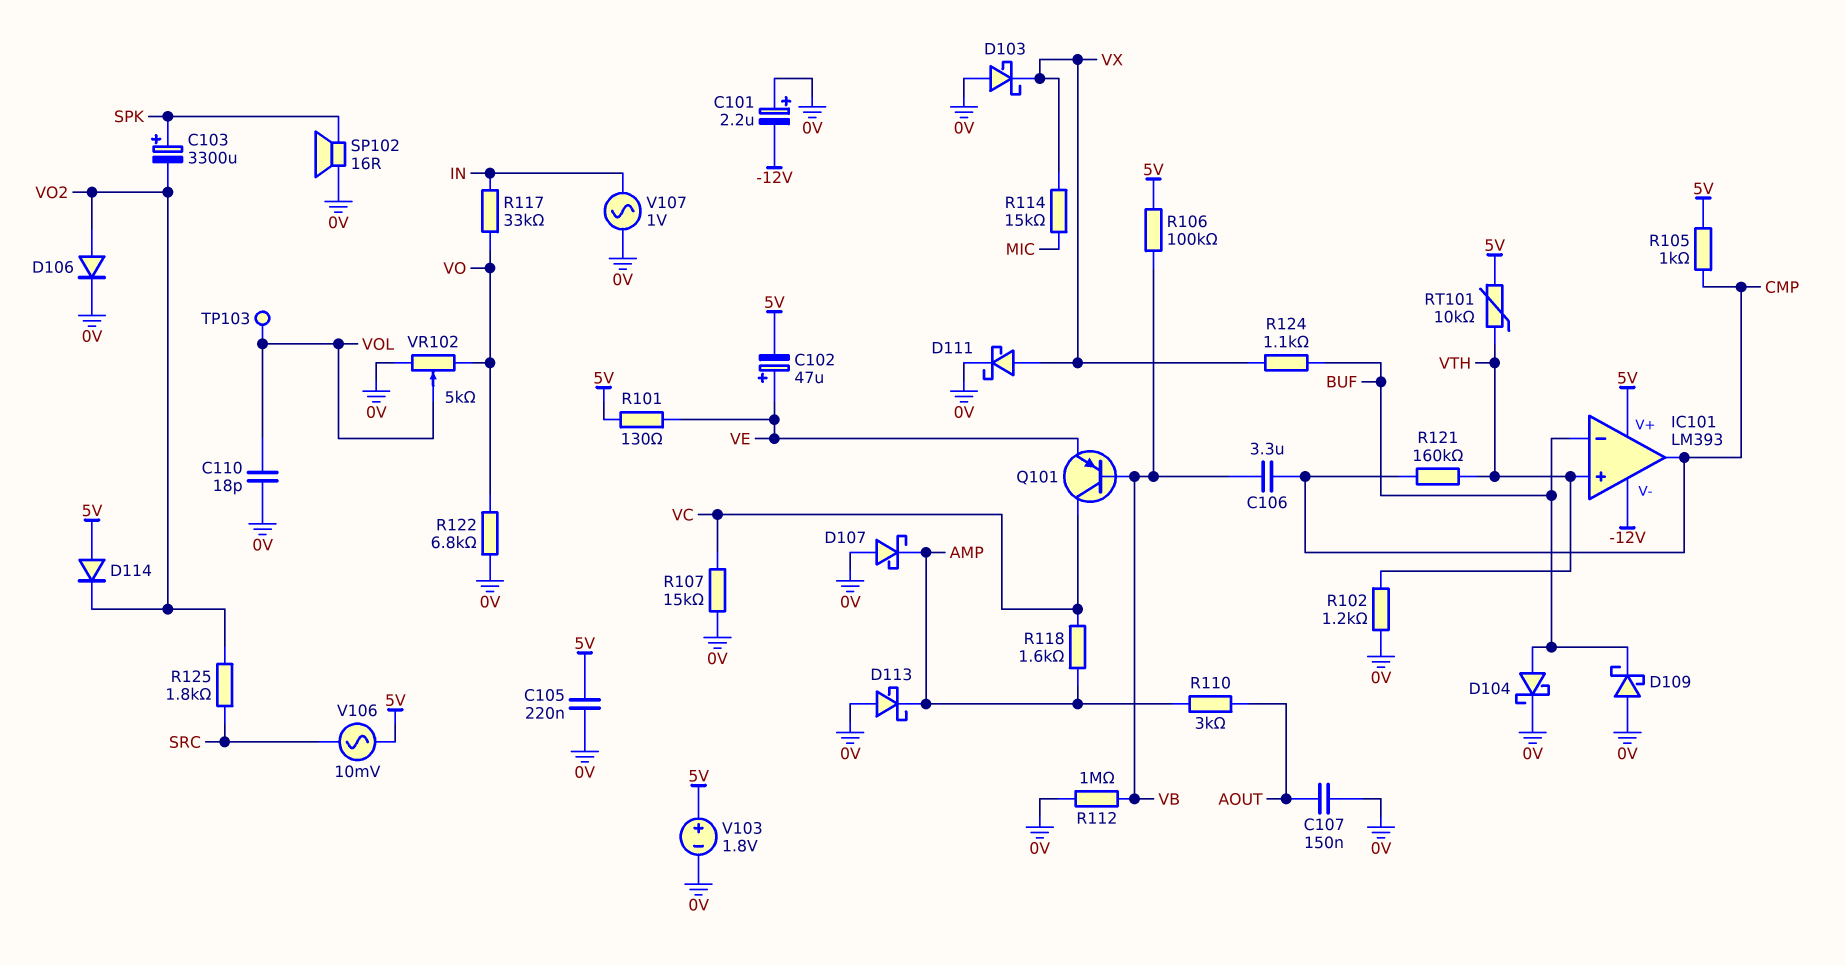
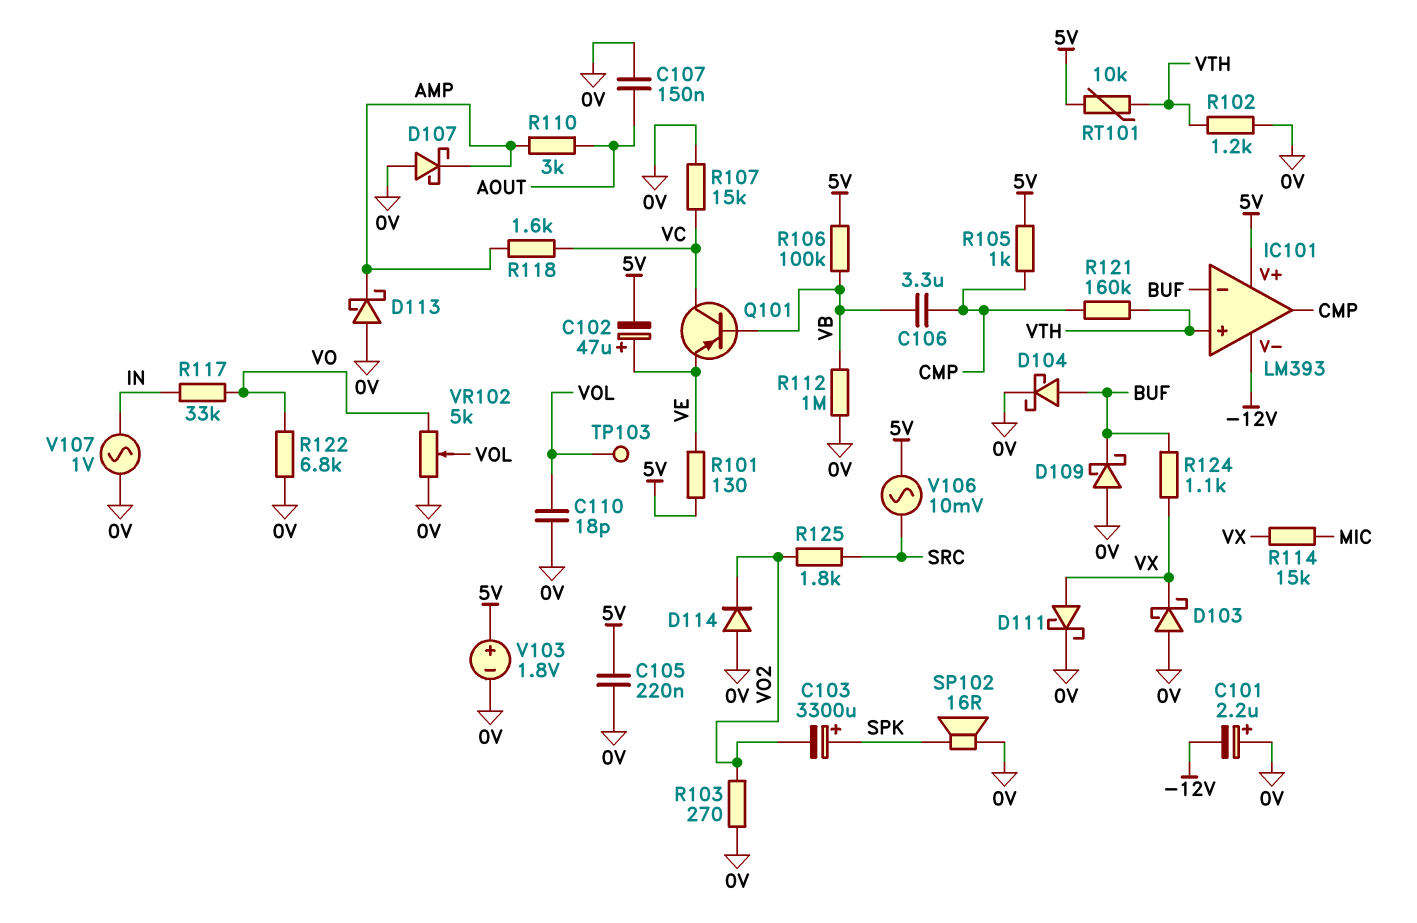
D106: diode (A VO2, K 0V) -> none
D114: diode (A 5V, K VO2) -> diode (A 0V, K VO2)
R103: none -> 270 (0V, VO2)

